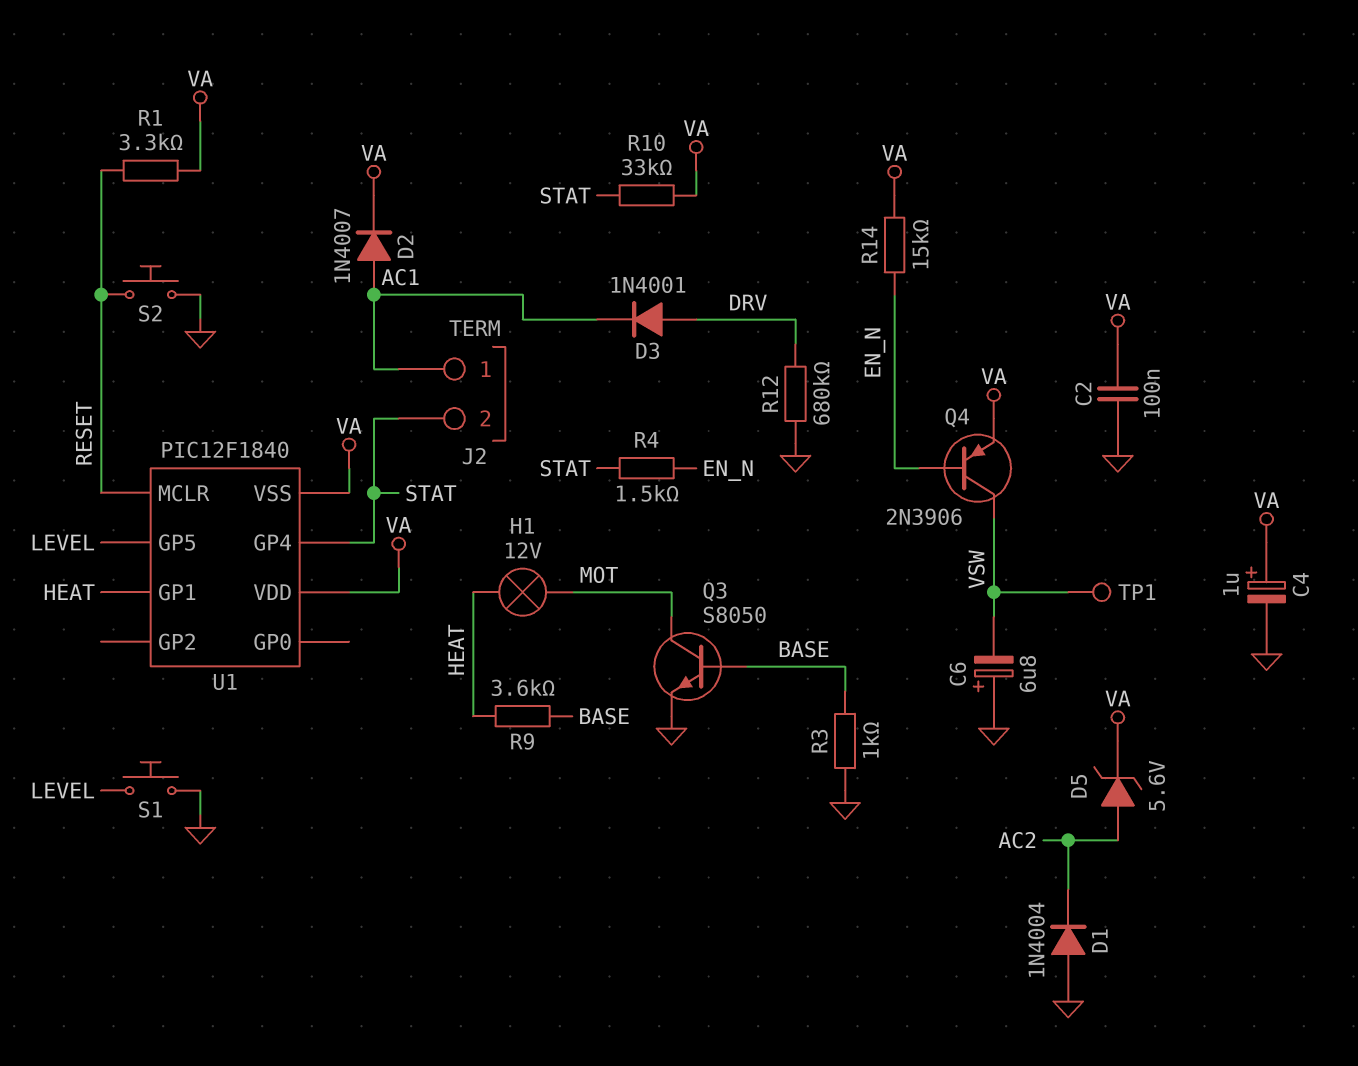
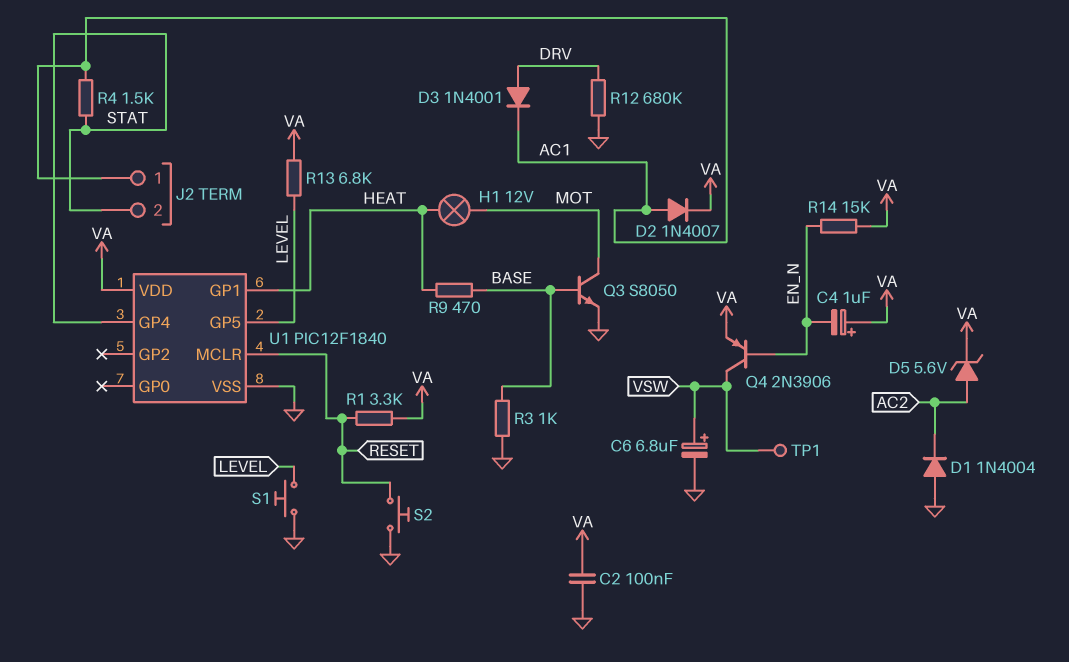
C4: 1uF (plus VA, minus GND) -> 1uF (plus VA, minus EN_N)
C6: 6.8uF (plus GND, minus VSW) -> 6.8uF (plus VSW, minus GND)
R4: 1.5k (EN_N, STAT) -> 1.5k (AC1, STAT)
R9: 3.6k (BASE, HEAT) -> 470 (BASE, HEAT)
R10: 33k (STAT, VA) -> none
R13: none -> 6.8k (LEVEL, VA)
U1 pin VSS: VA -> GND

